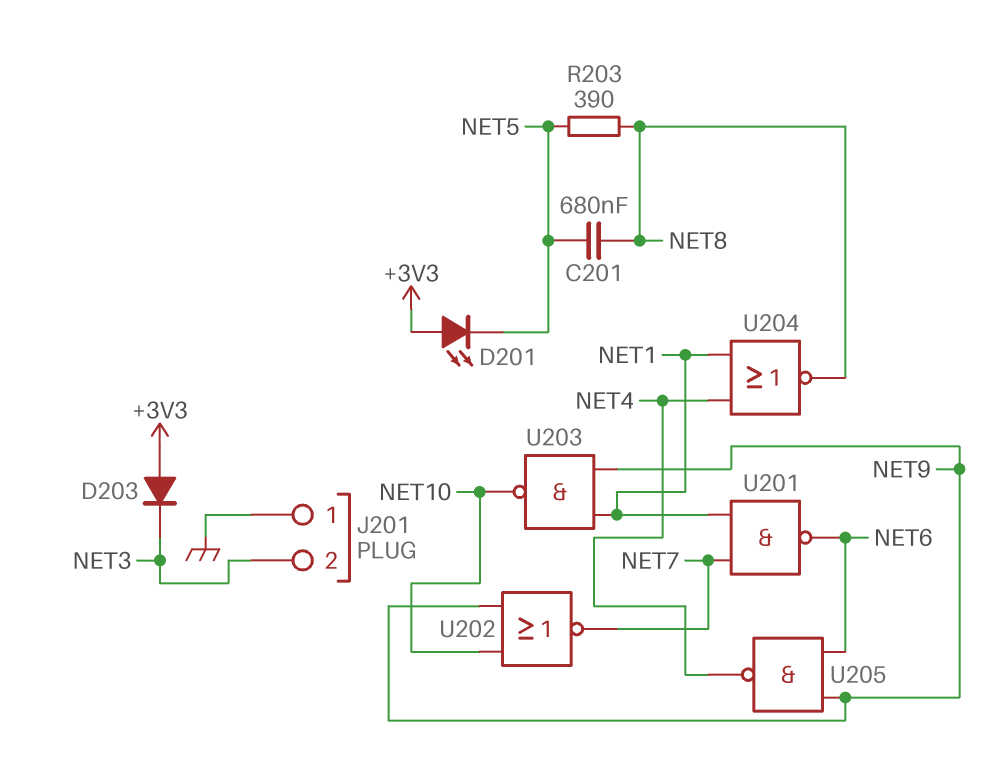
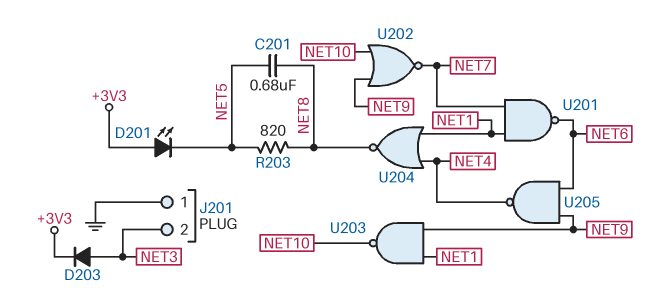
D203: diode (A +3V3, K NET3) -> diode (A NET3, K +3V3)
R203: 390 (NET5, NET8) -> 820 (NET5, NET8)

